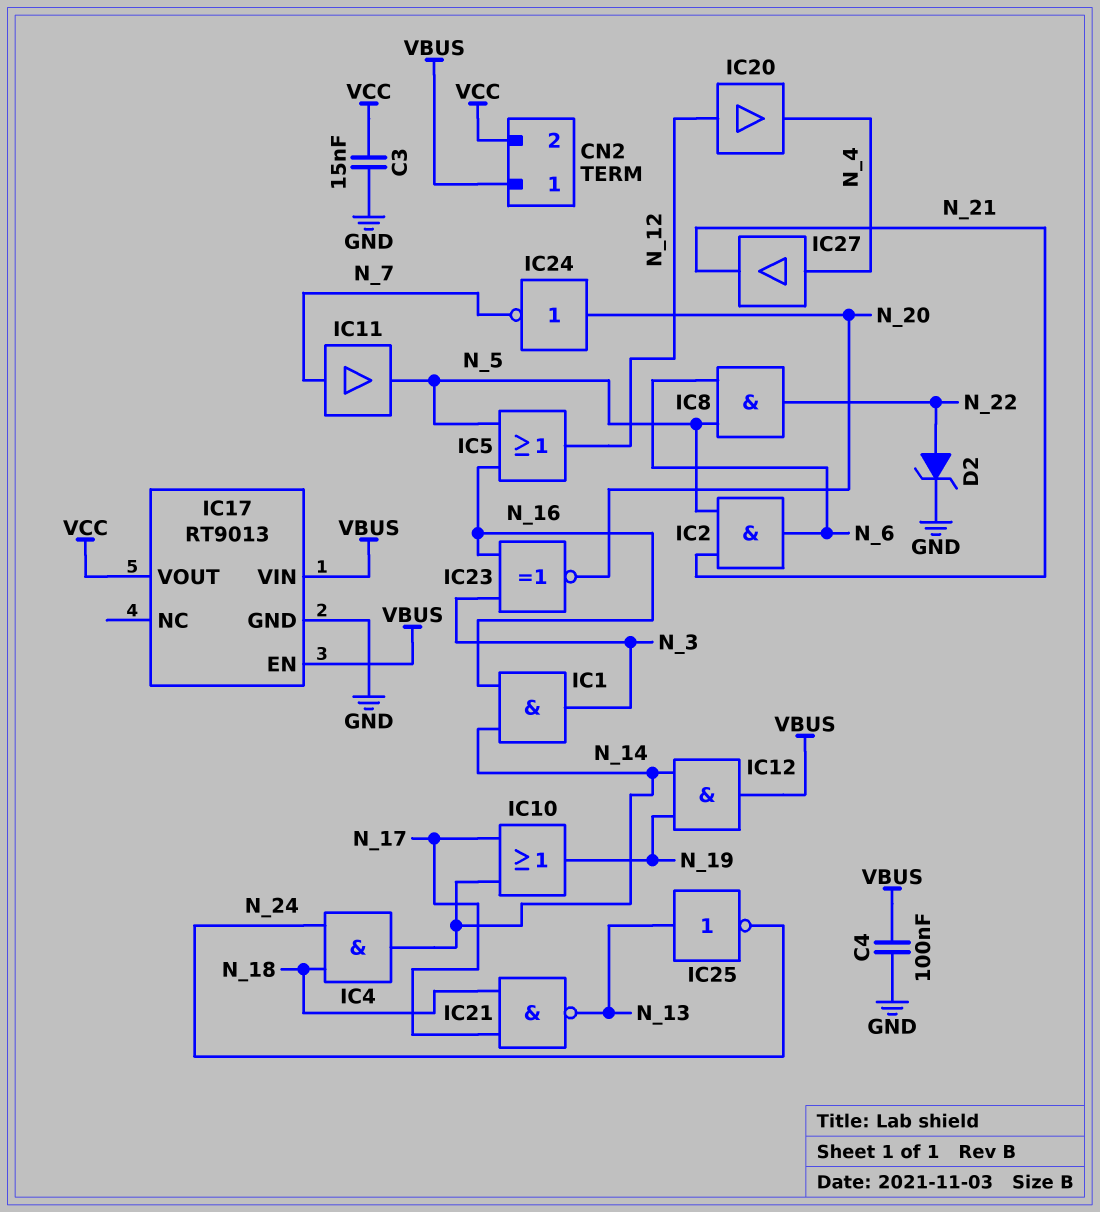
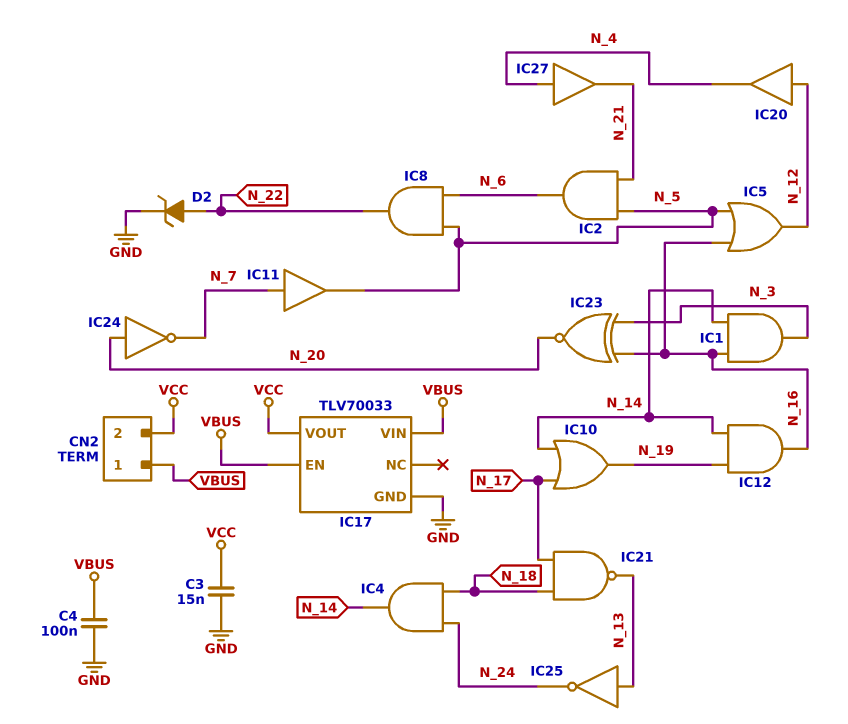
IC12: AND (in N_14, in N_19, out VBUS) -> AND (in N_14, in N_19, out N_16)
IC17: RT9013 -> TLV70033

